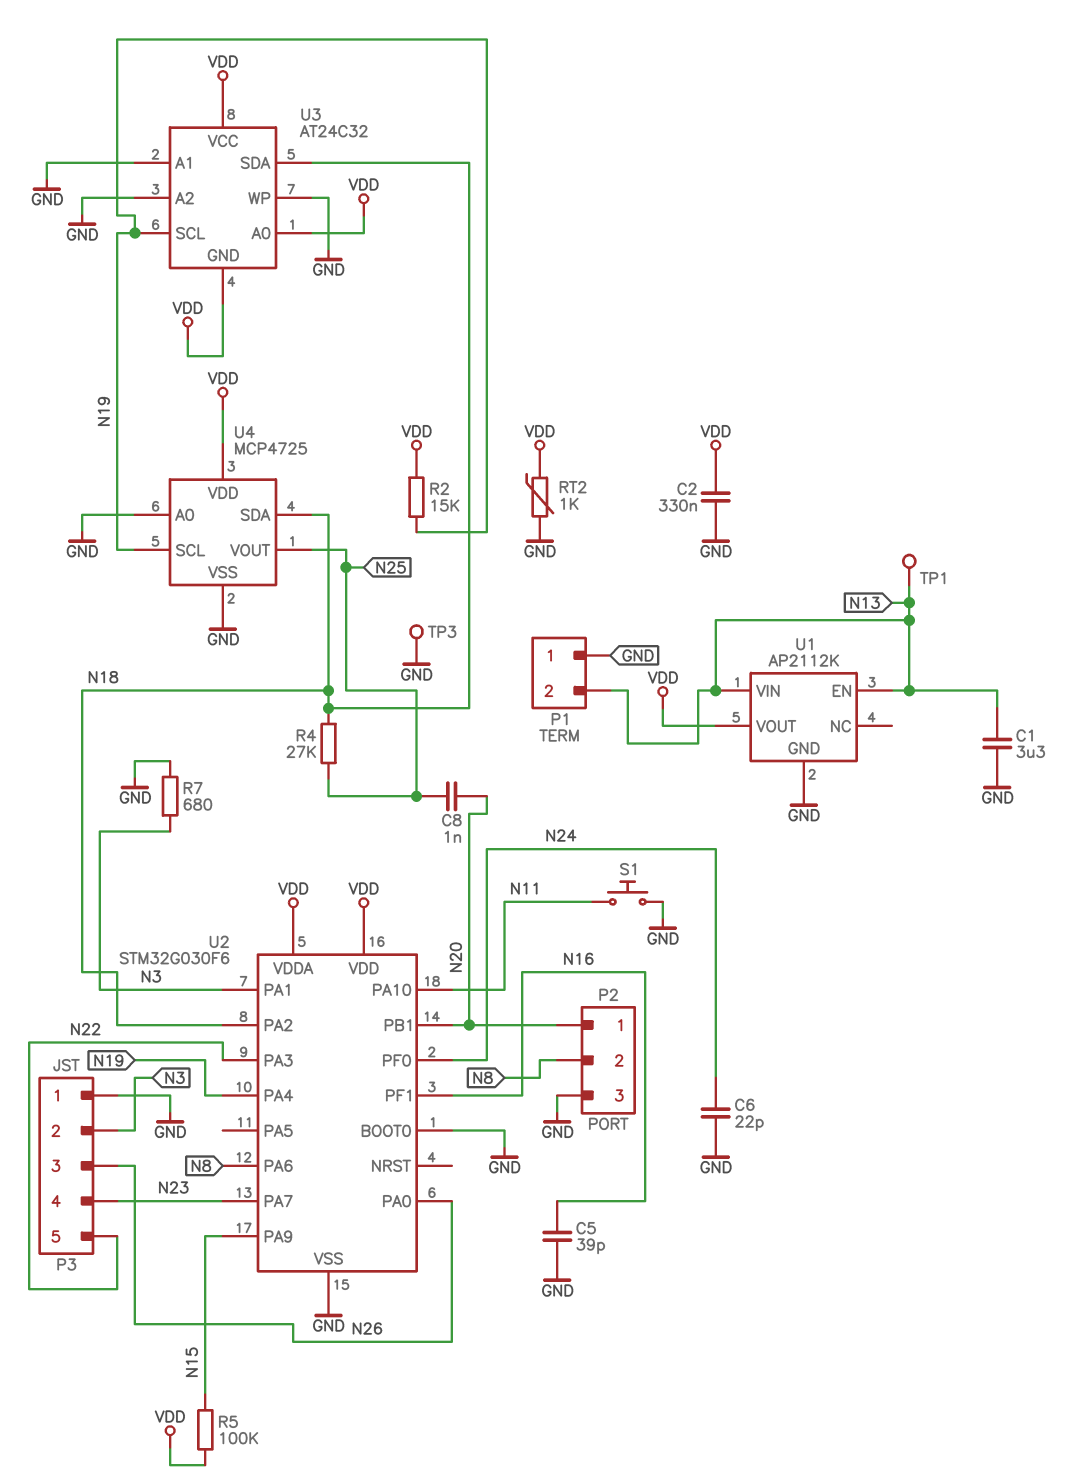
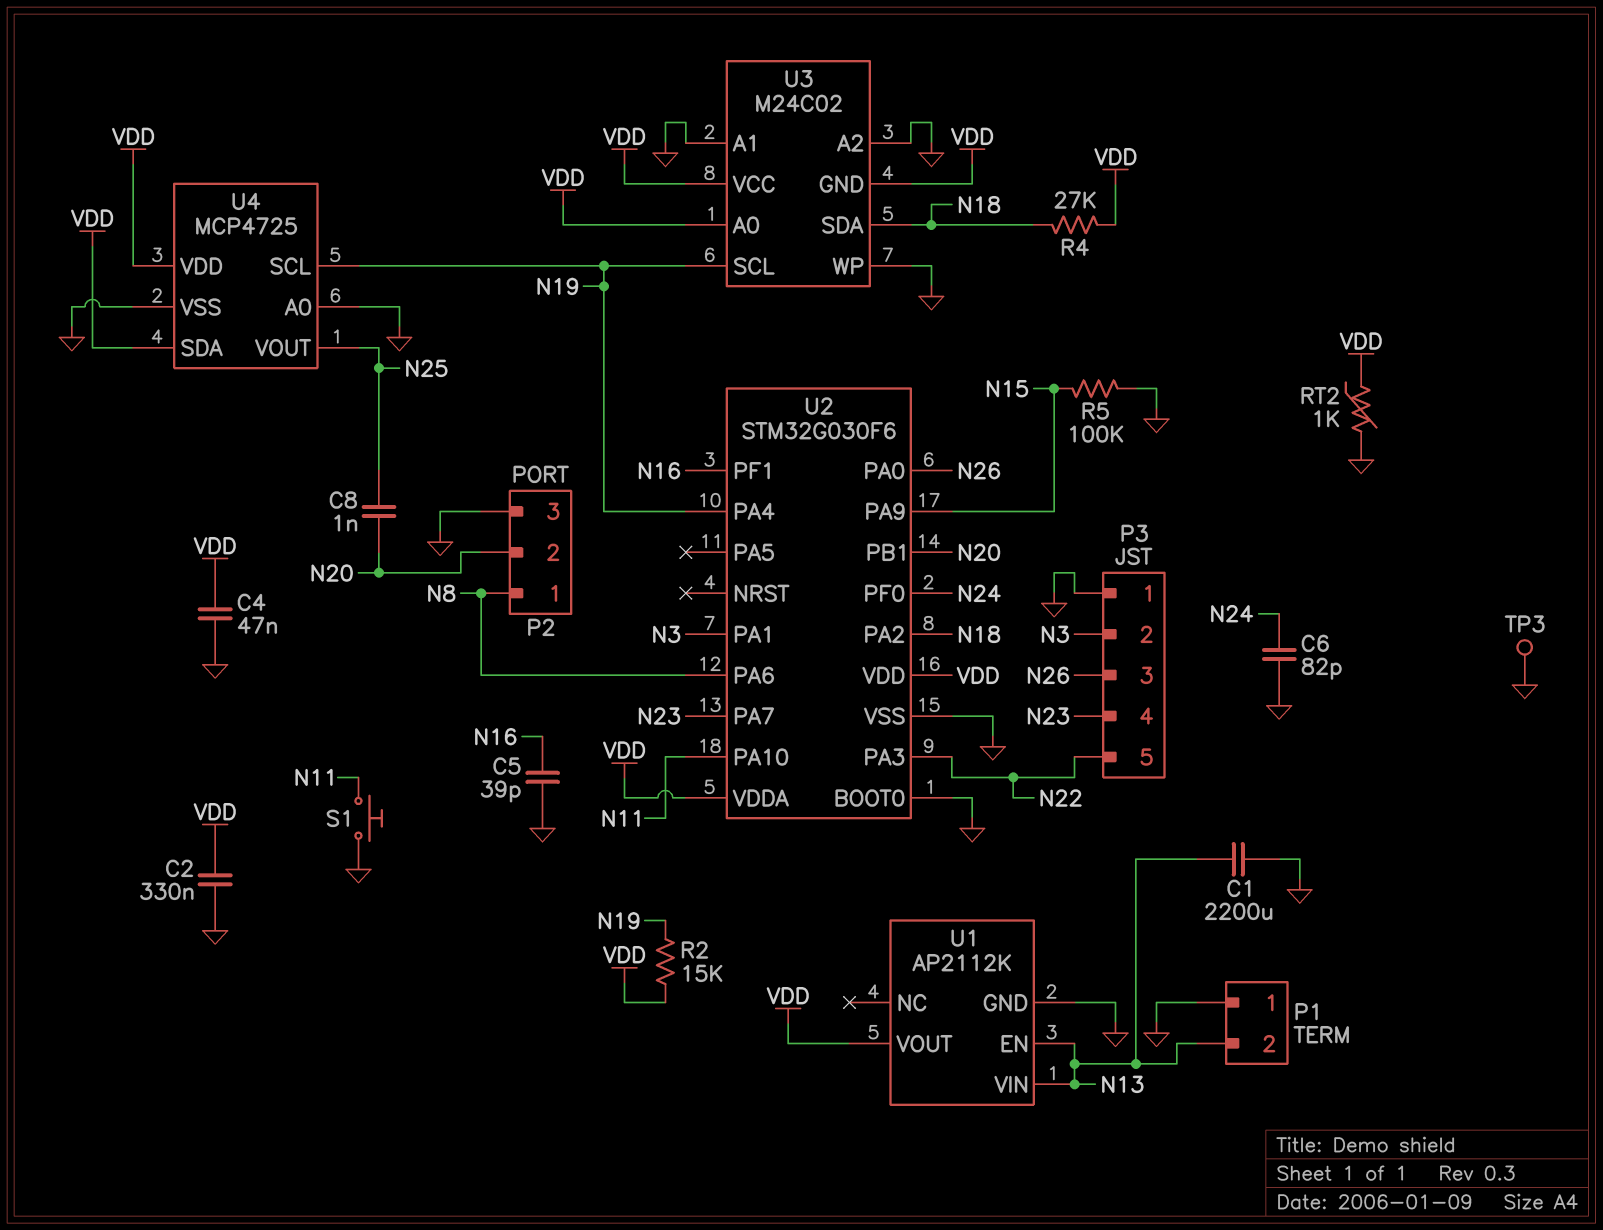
C1: 3.3uF (GND, N13) -> 2200uF (GND, N13)
C4: none -> 47nF (GND, VDD)
C6: 22pF (GND, N24) -> 82pF (GND, N24)
P2 pin 1: N20 -> N8
P2 pin 2: N8 -> N20
R4: 27k (N18, N25) -> 27k (N18, VDD)
R5: 100k (N15, VDD) -> 100k (GND, N15)
R7: 680 (GND, N3) -> none
TP1: test point (N13) -> none
U3: AT24C32 -> M24C02
U4 pin SDA: N18 -> VDD

